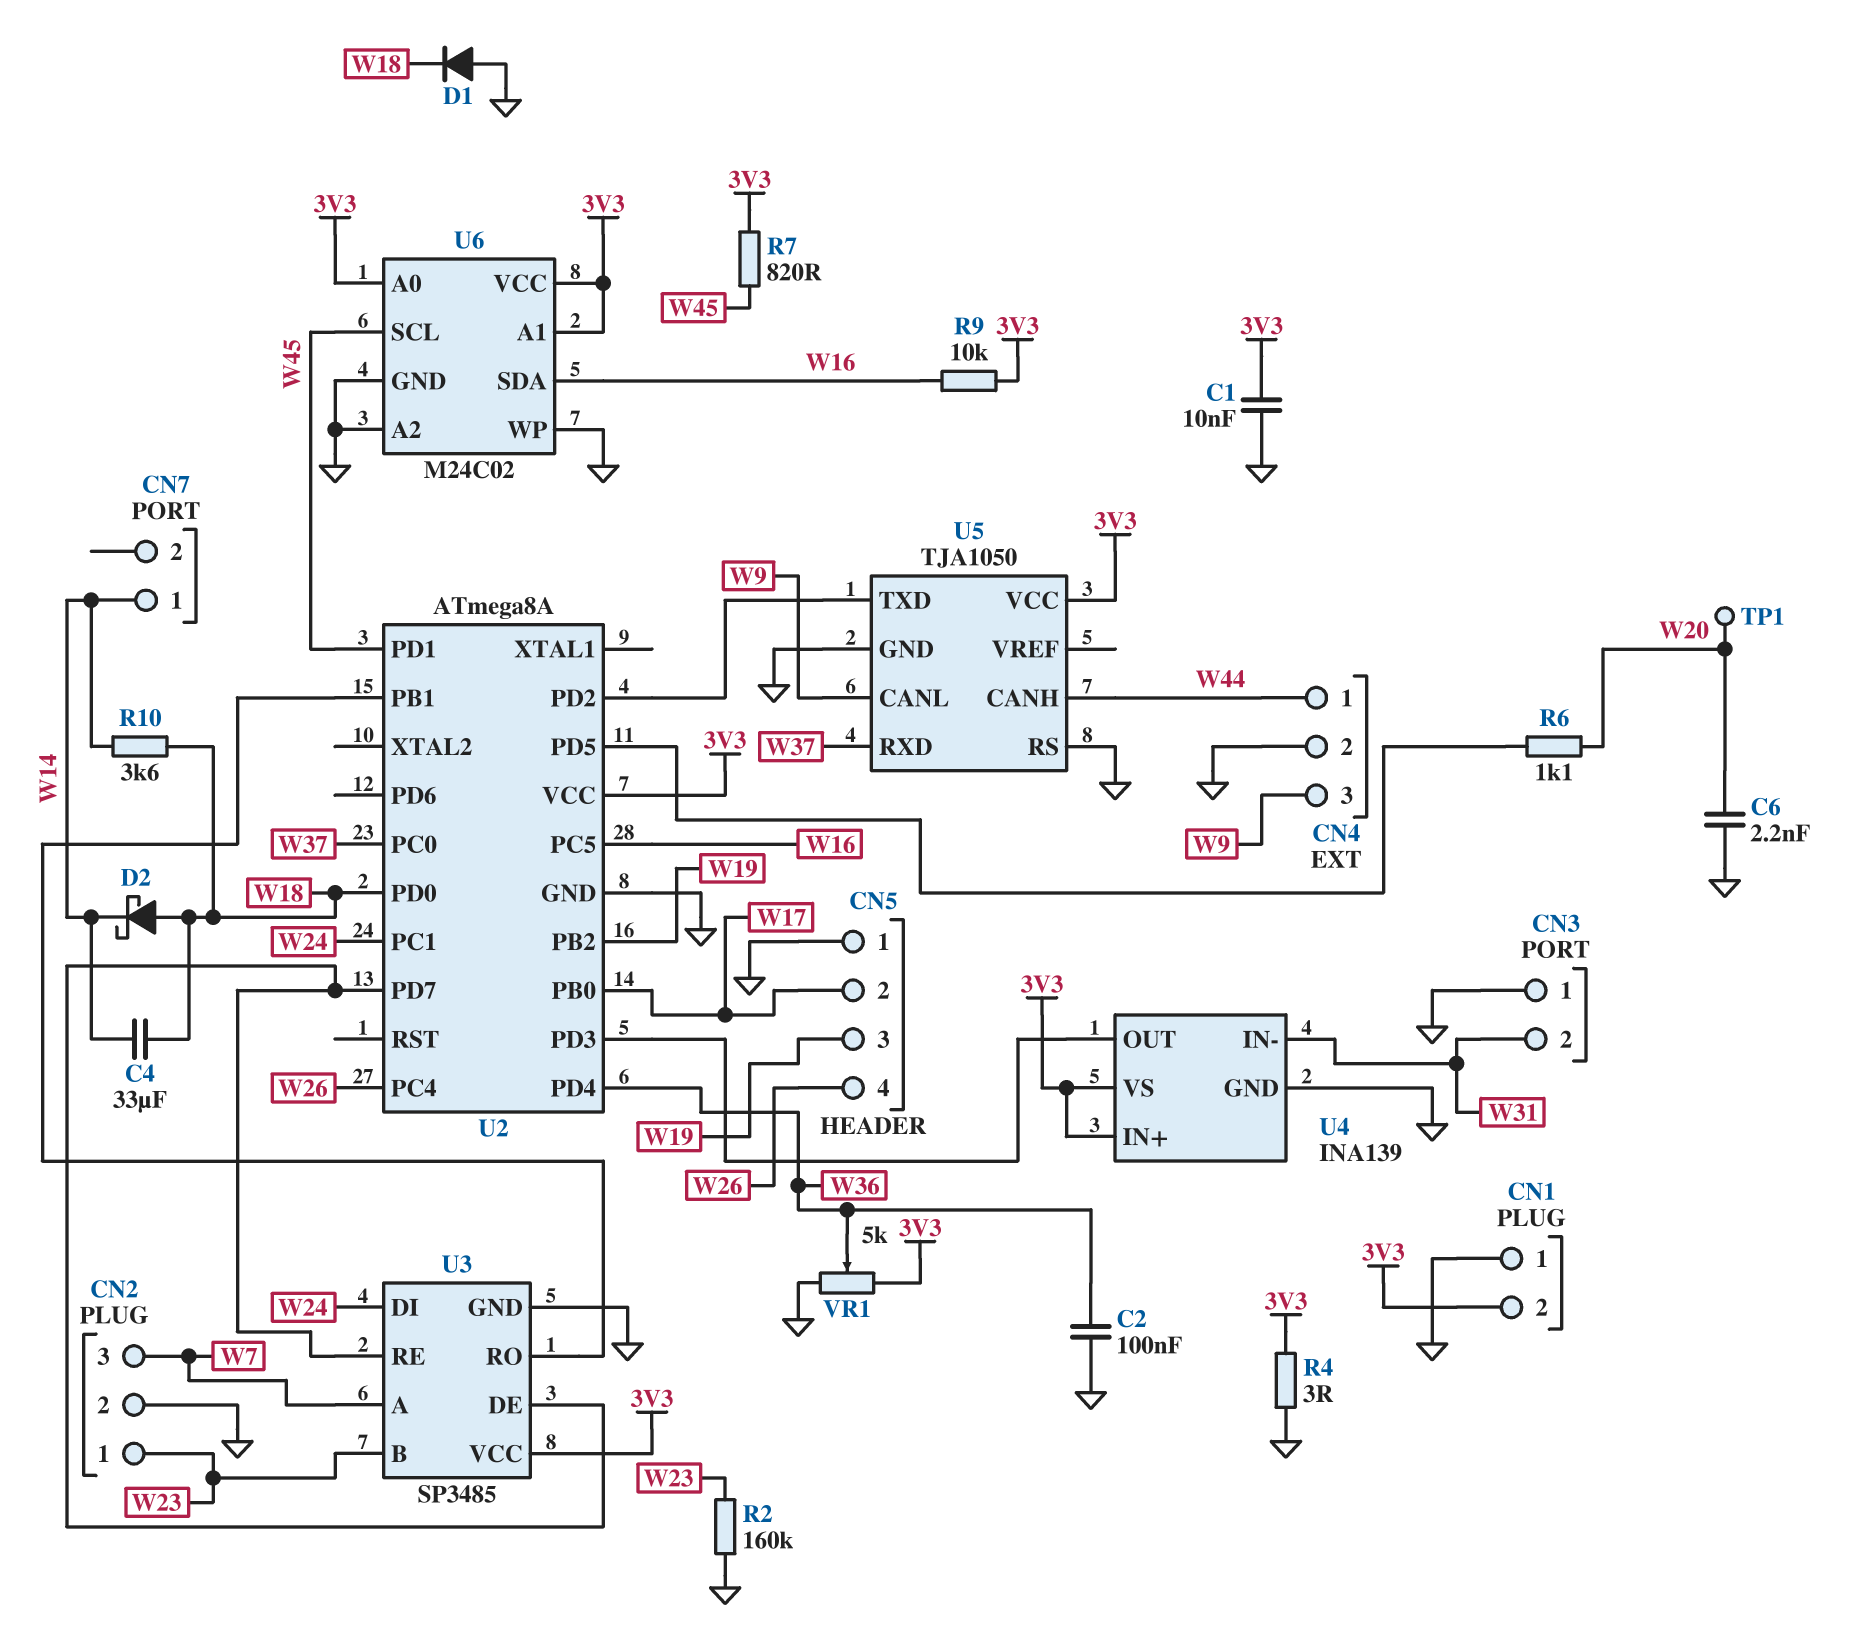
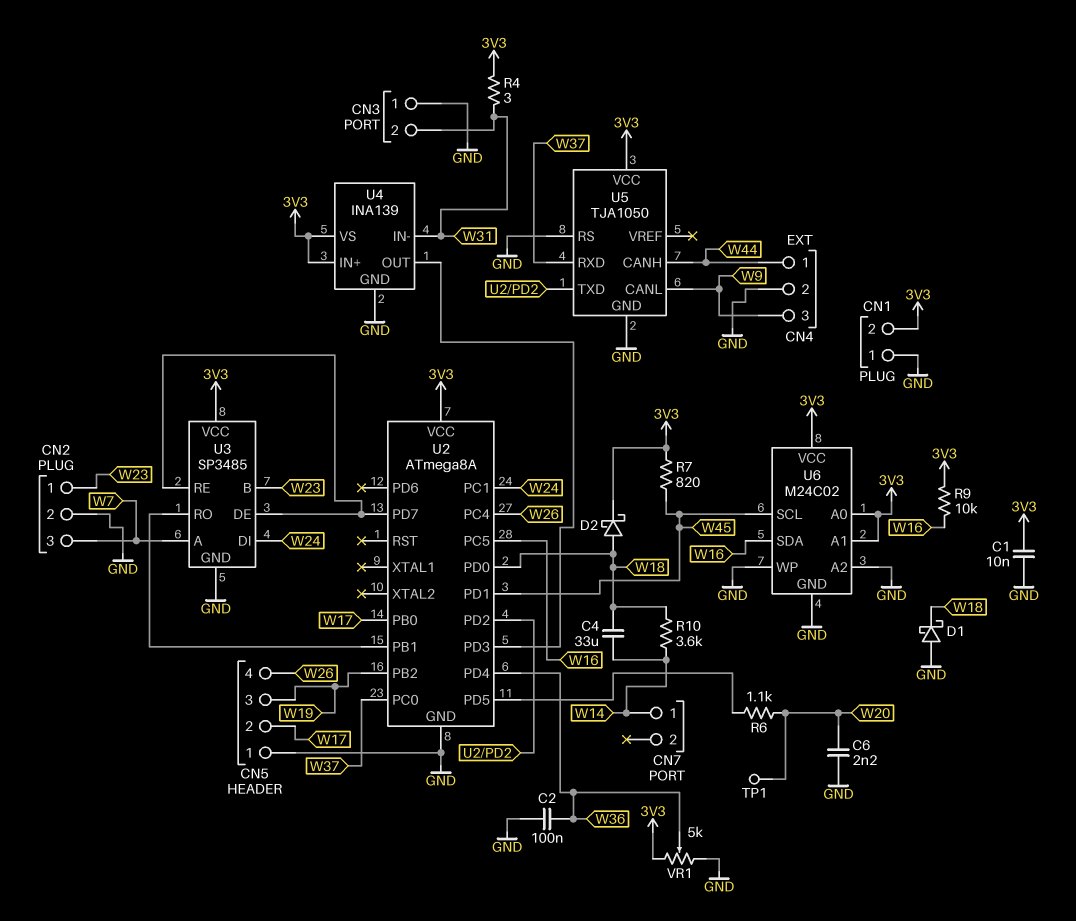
D1: diode (A GND, K W18) -> schottky (A GND, K W18)
D2: schottky (A W18, K W14) -> schottky (A W18, K 3V3)
R2: 160k (GND, W23) -> none
R4: 3 (3V3, GND) -> 3 (3V3, W31)

